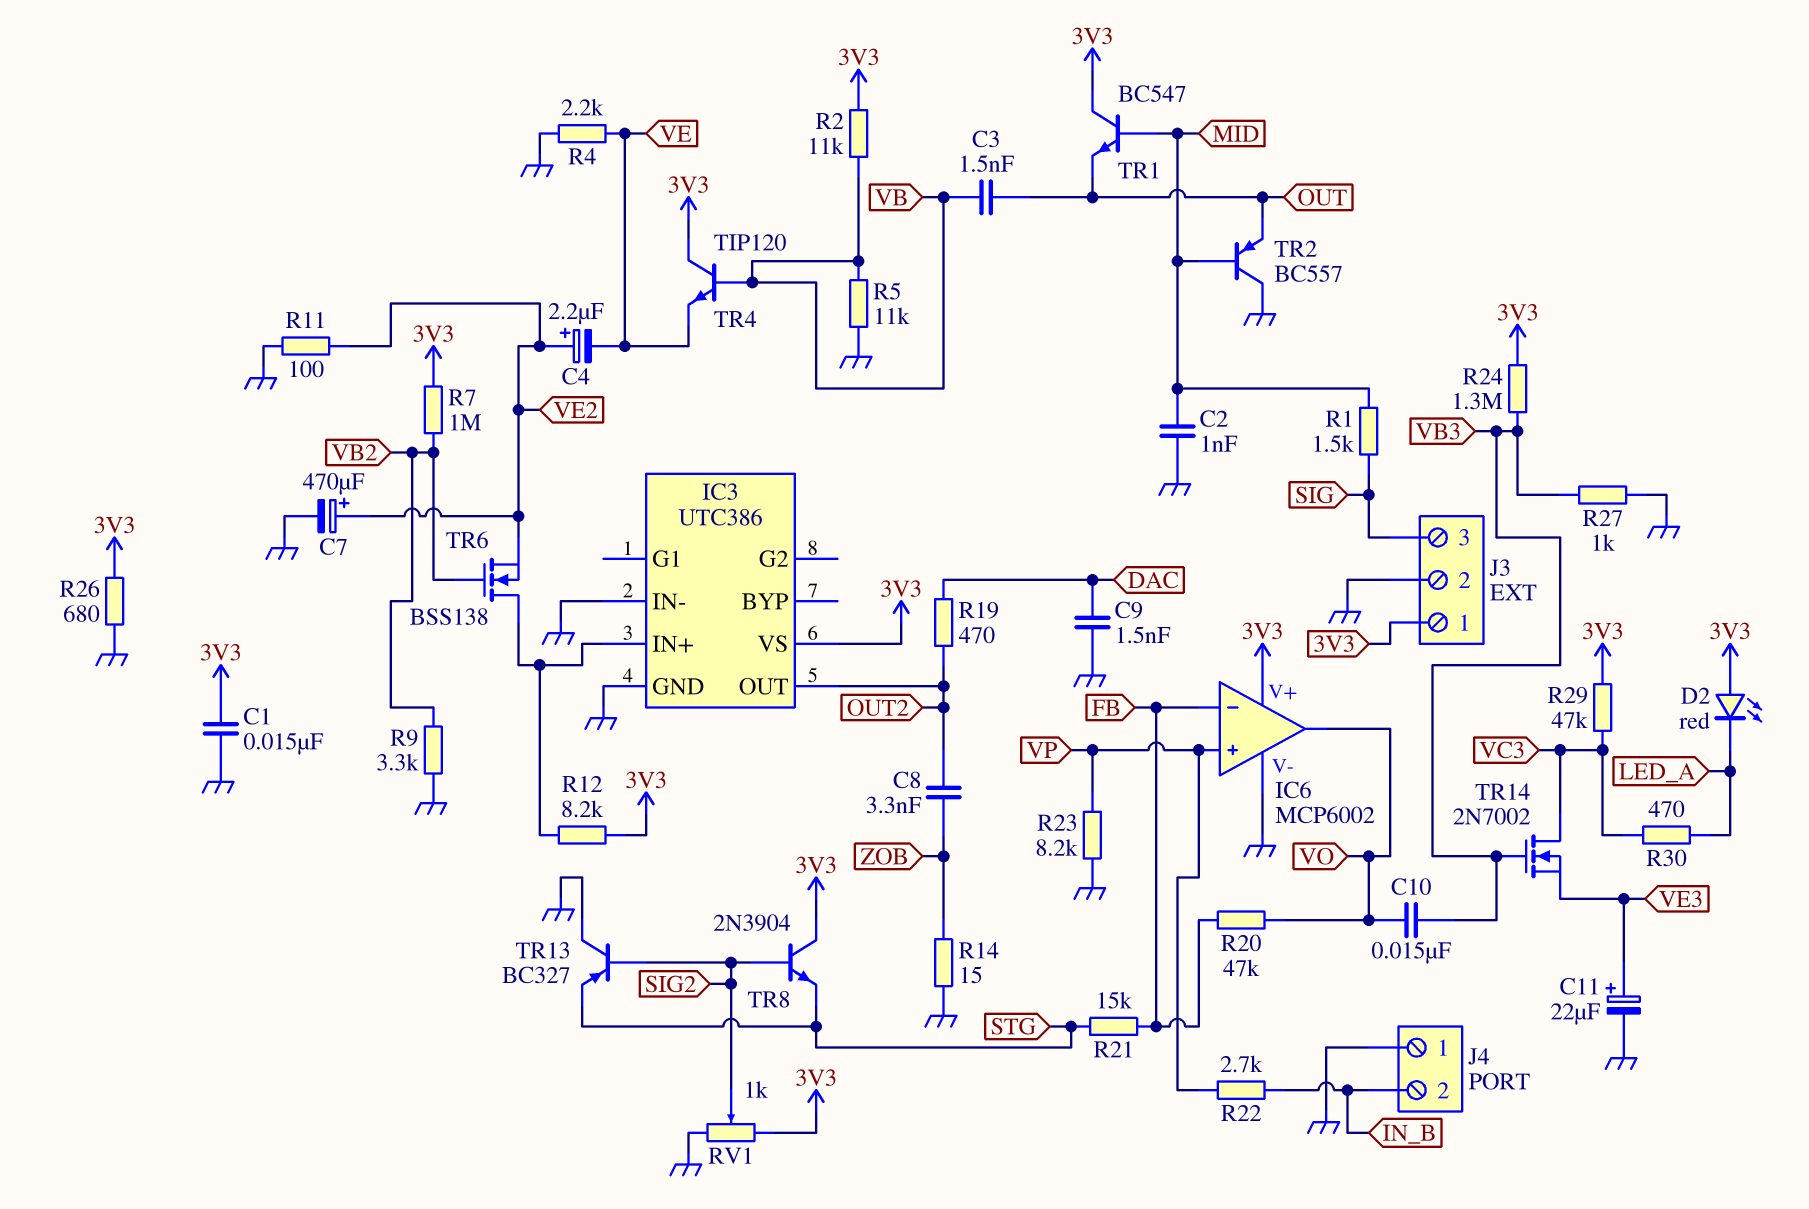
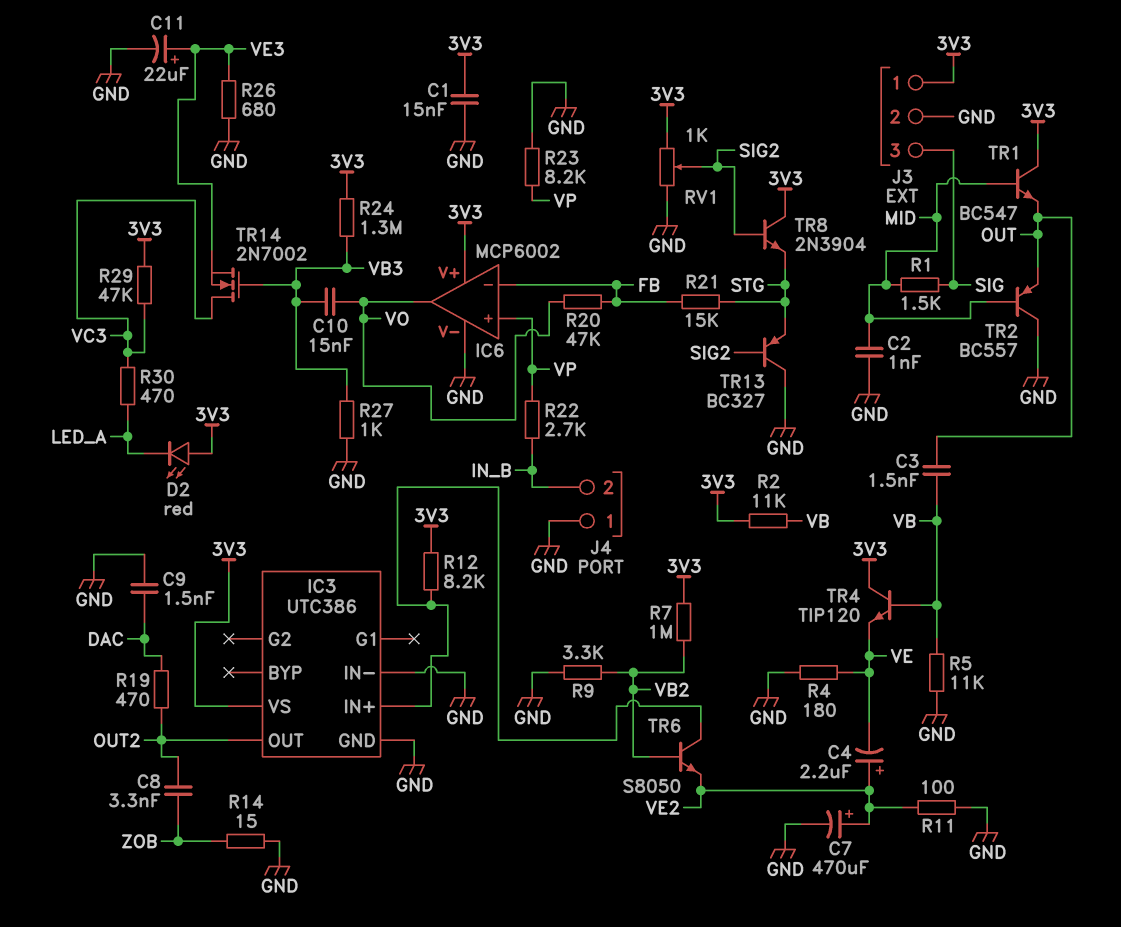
R4: 2.2k (GND, VE) -> 180 (GND, VE)
R26: 680 (3V3, GND) -> 680 (GND, VE3)
TR6: NMOS BSS138 (G VB2, D IC3/IN+, S VE2) -> NPN S8050 (B VB2, C IC3/IN+, E VE2)

